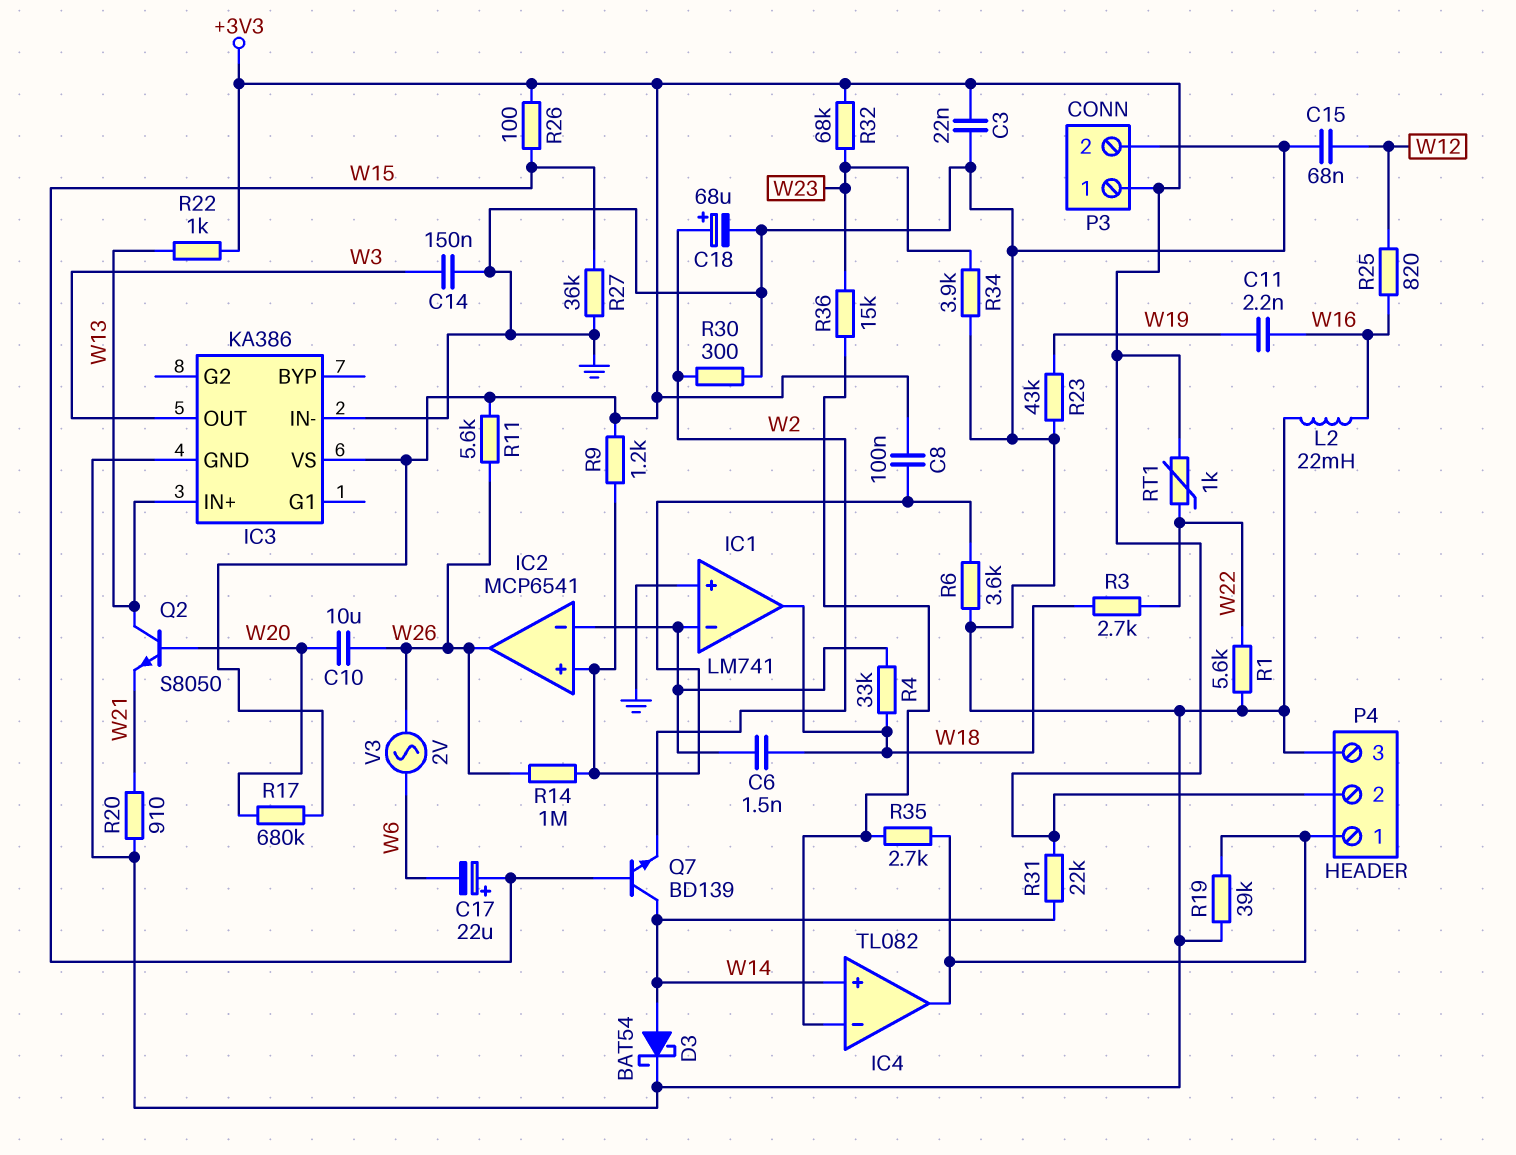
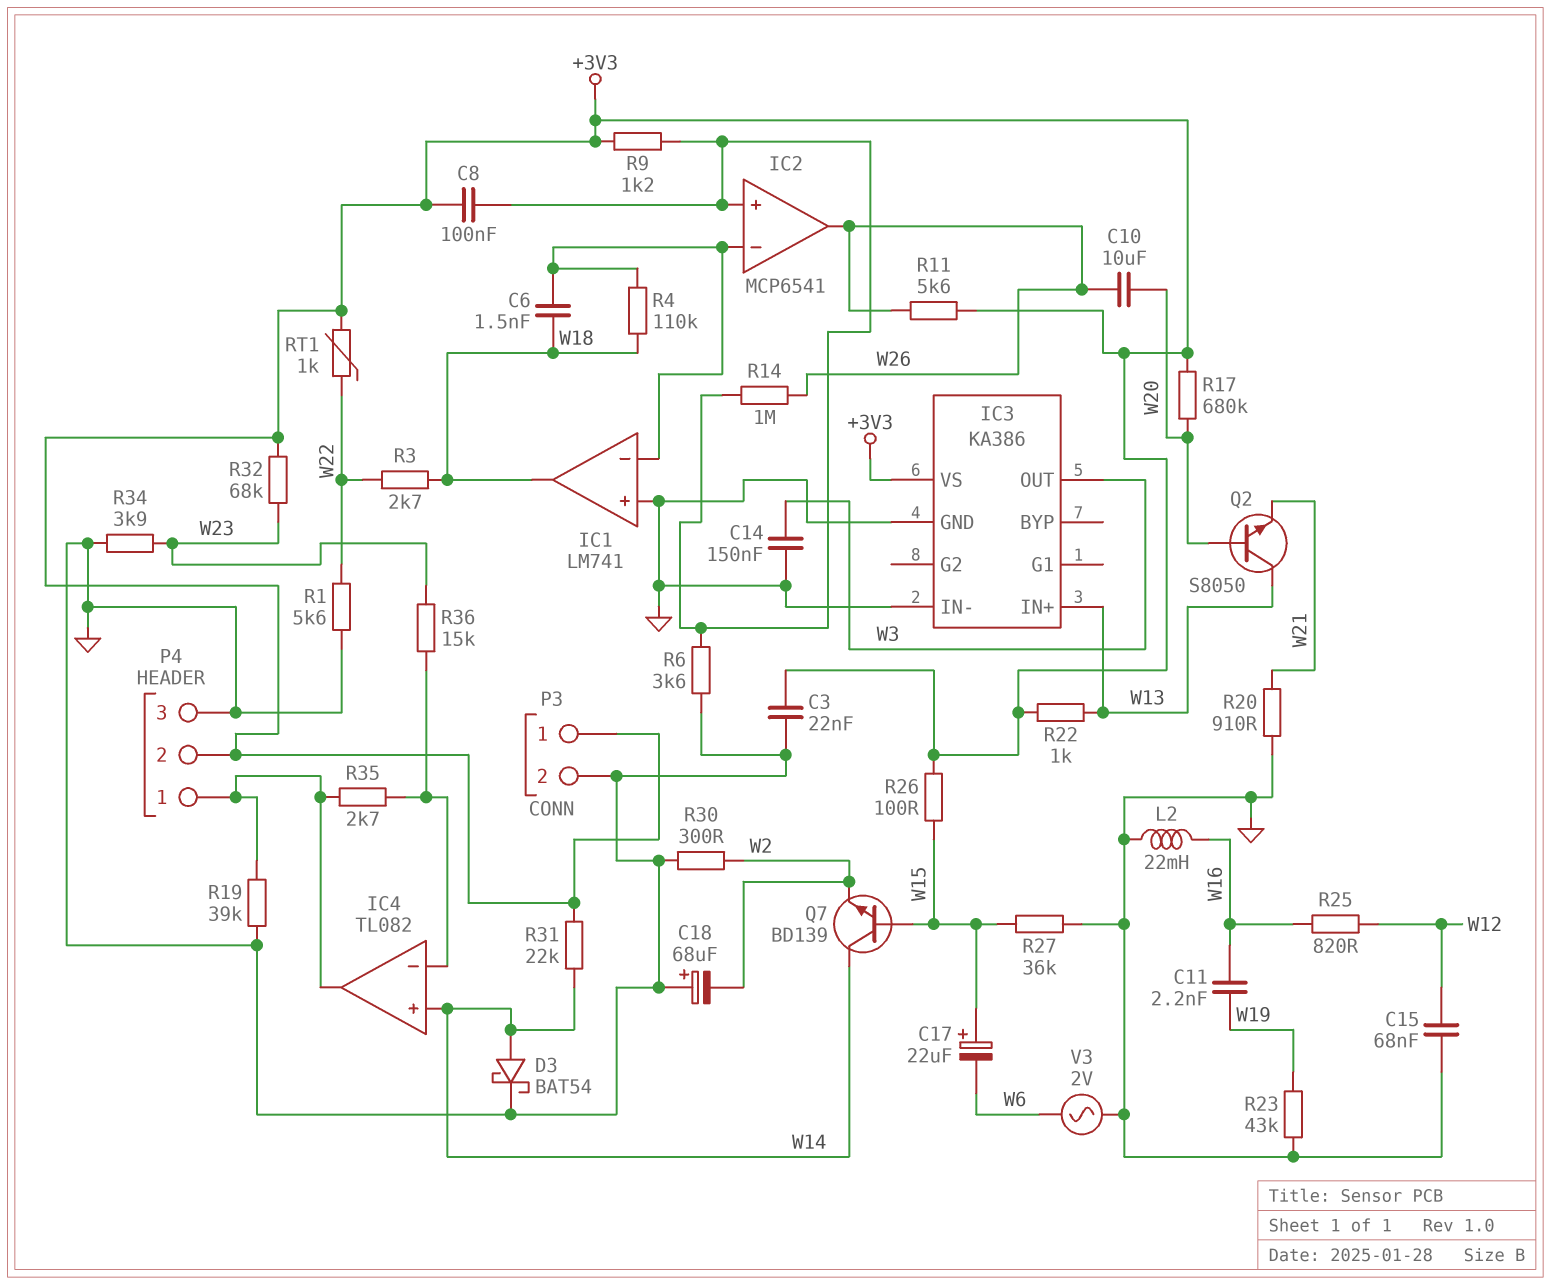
C18: 68uF (plus W2, minus GND) -> 68uF (plus GND, minus W2)
R4: 33k (IC1/in-, W18) -> 110k (IC1/in-, W18)
V3: AC 2V (W6, W26) -> AC 2V (GND, W6)

